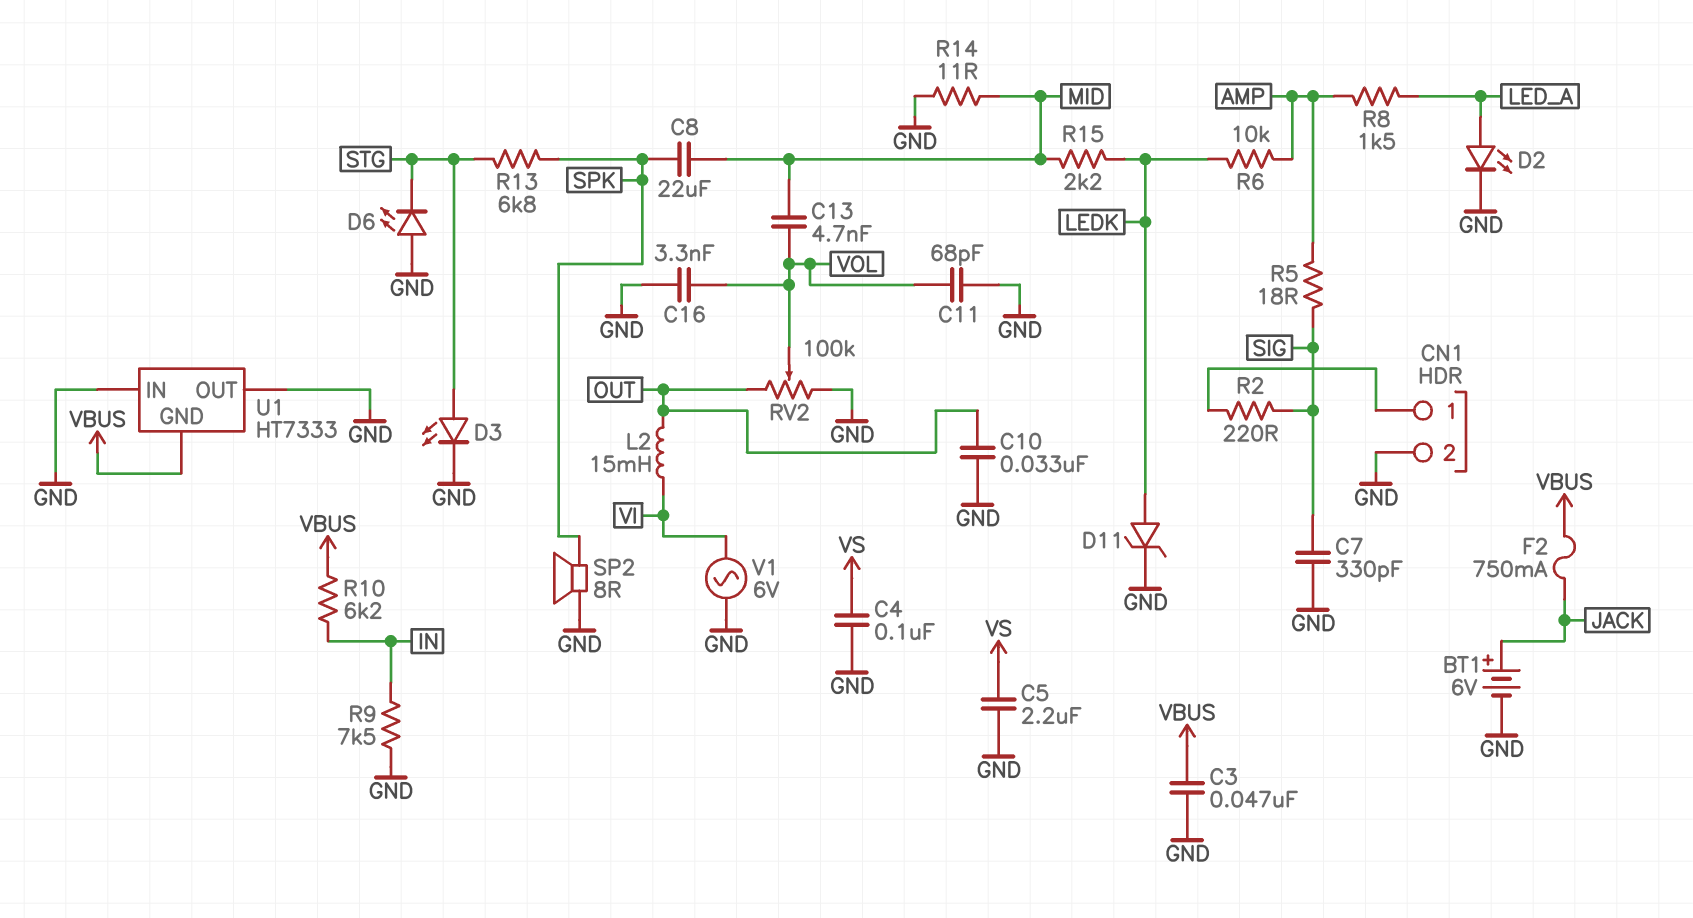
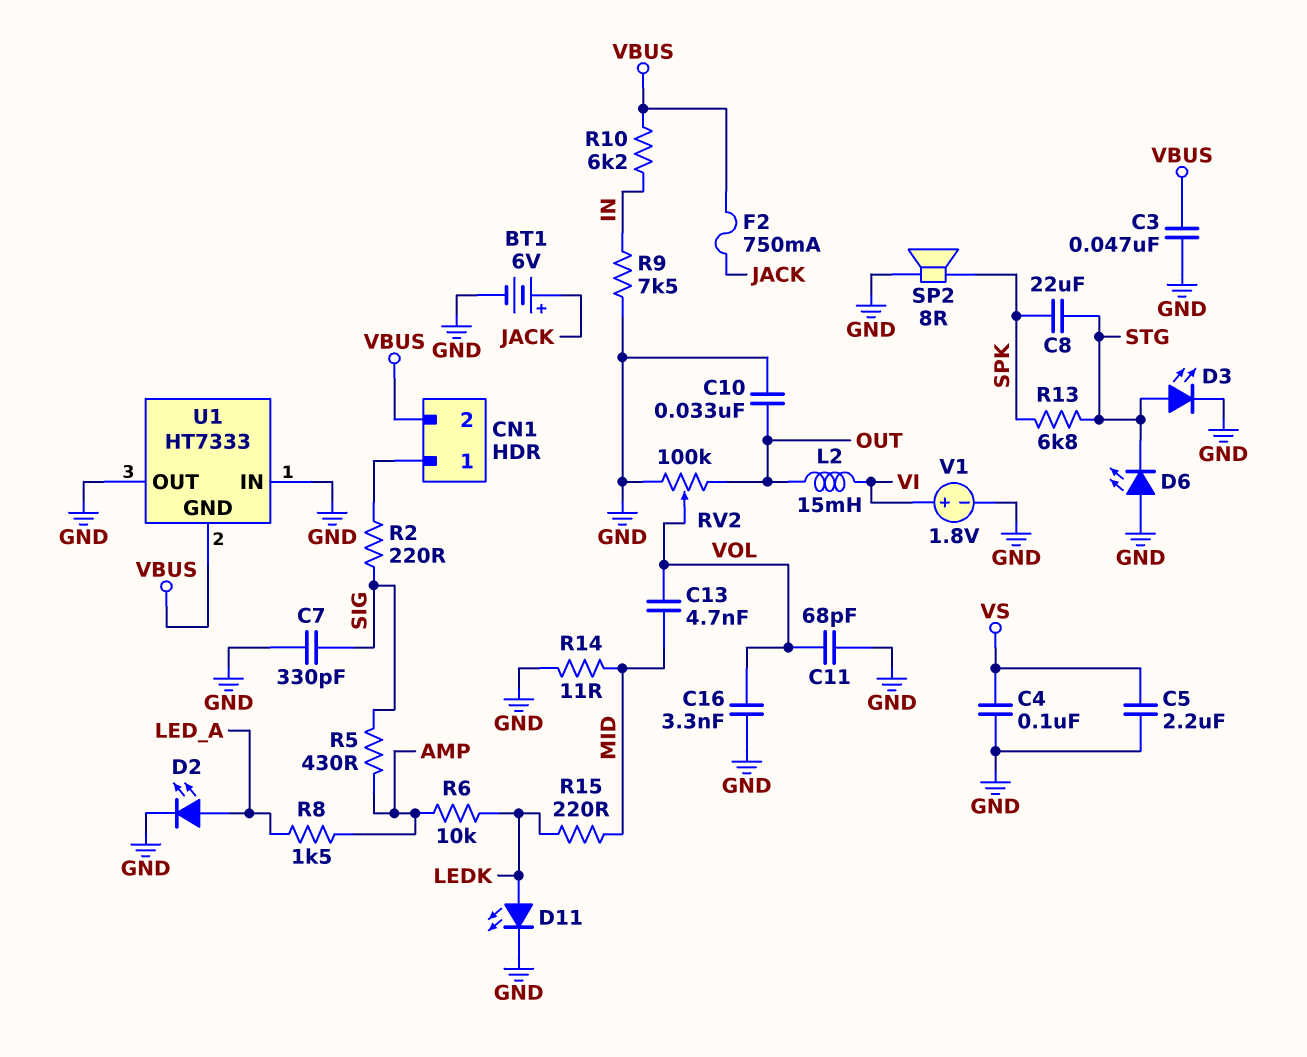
C8: 22uF (MID, SPK) -> 22uF (SPK, STG)
CN1 pin 2: GND -> VBUS
D11: zener (A LEDK, K GND) -> LED (A LEDK, K GND)
R5: 18 (AMP, SIG) -> 430 (AMP, SIG)
R15: 2.2k (LEDK, MID) -> 220 (LEDK, MID)
V1: AC 6V (GND, VI) -> 1.8V (plus VI, minus GND)

